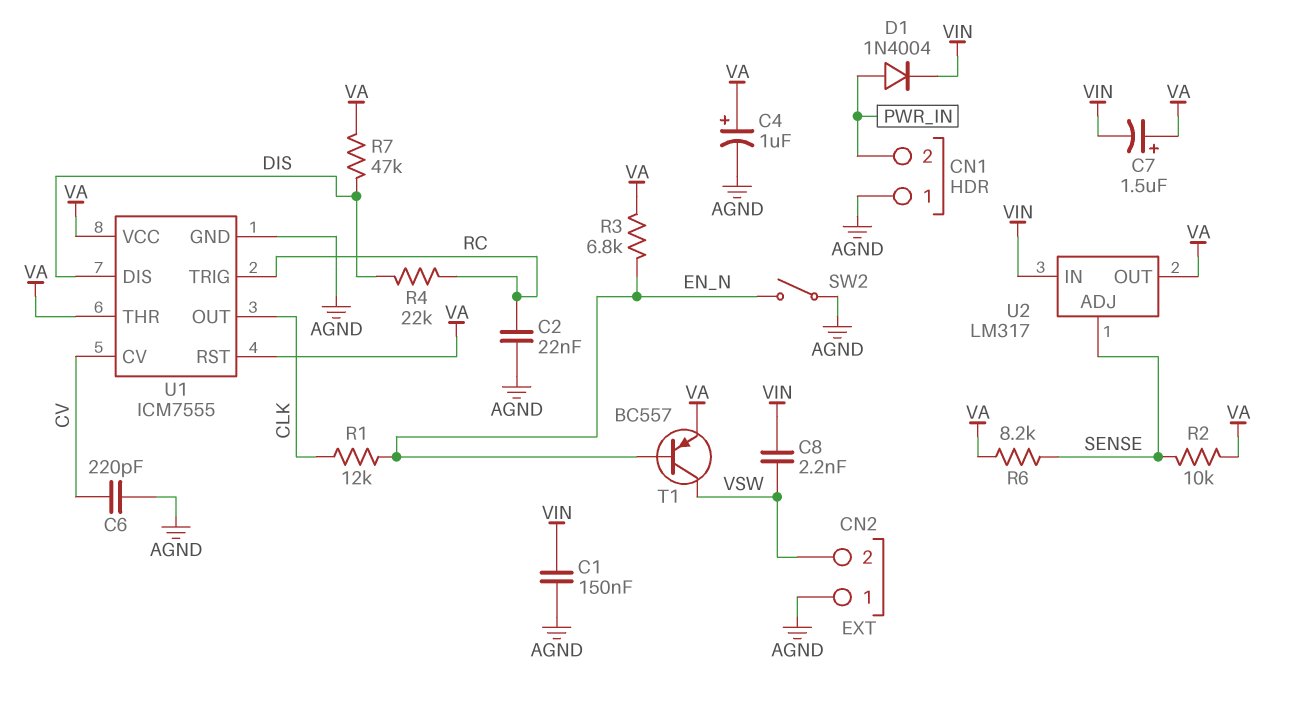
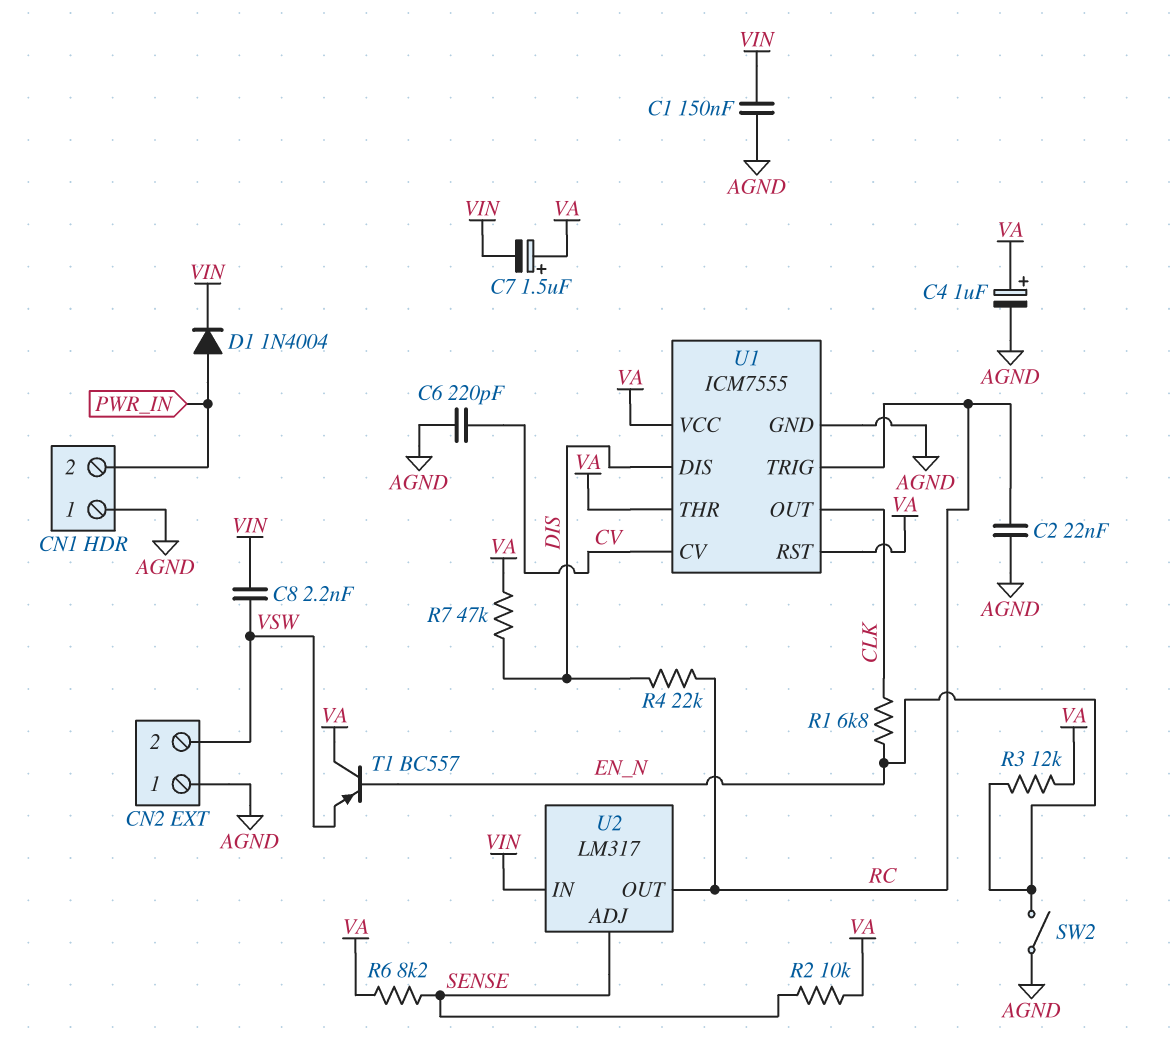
R1: 12k (CLK, EN_N) -> 6.8k (CLK, EN_N)
R3: 6.8k (EN_N, VA) -> 12k (EN_N, VA)
T1: PNP BC557 (B EN_N, C VSW, E VA) -> PNP BC557 (B EN_N, C VA, E VSW)
U2 pin OUT: VA -> RC

